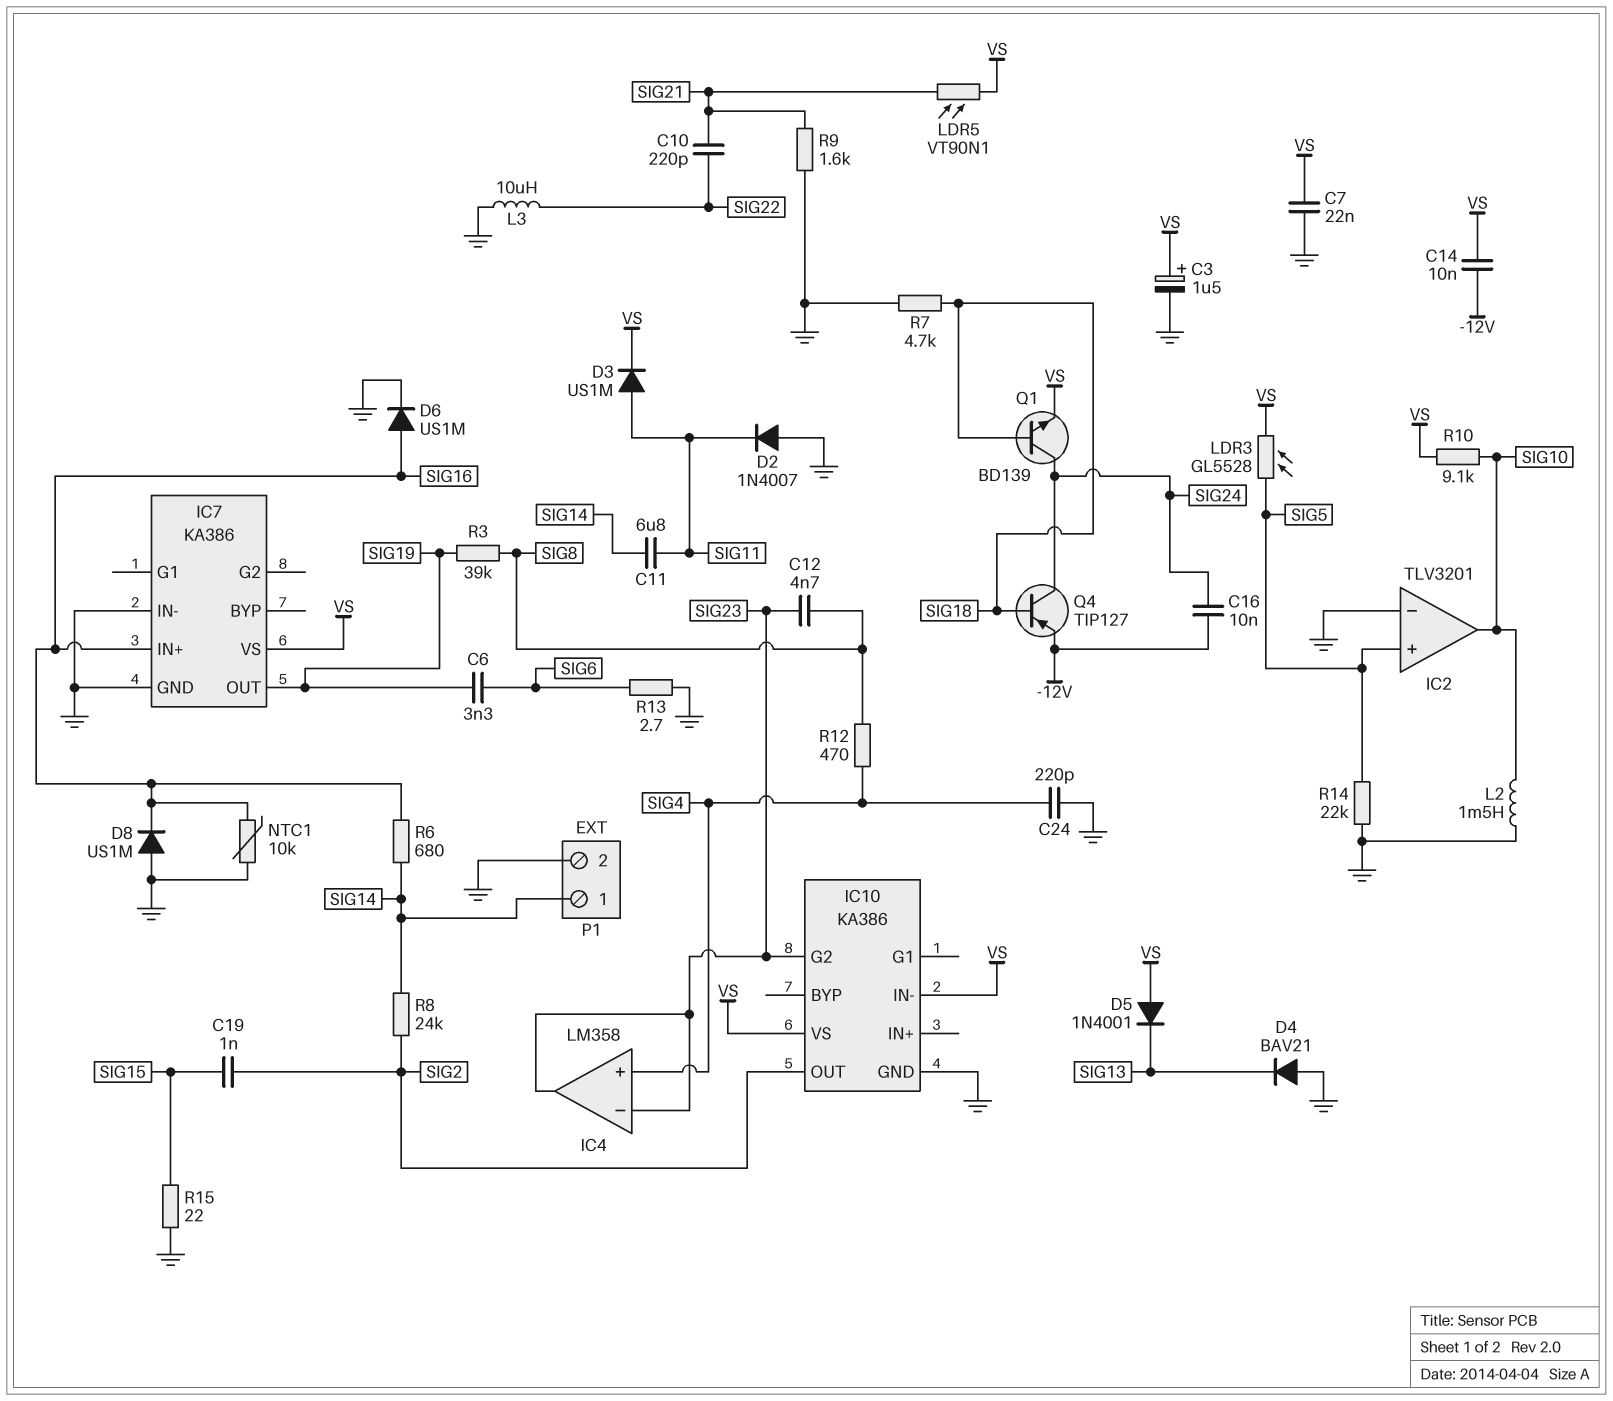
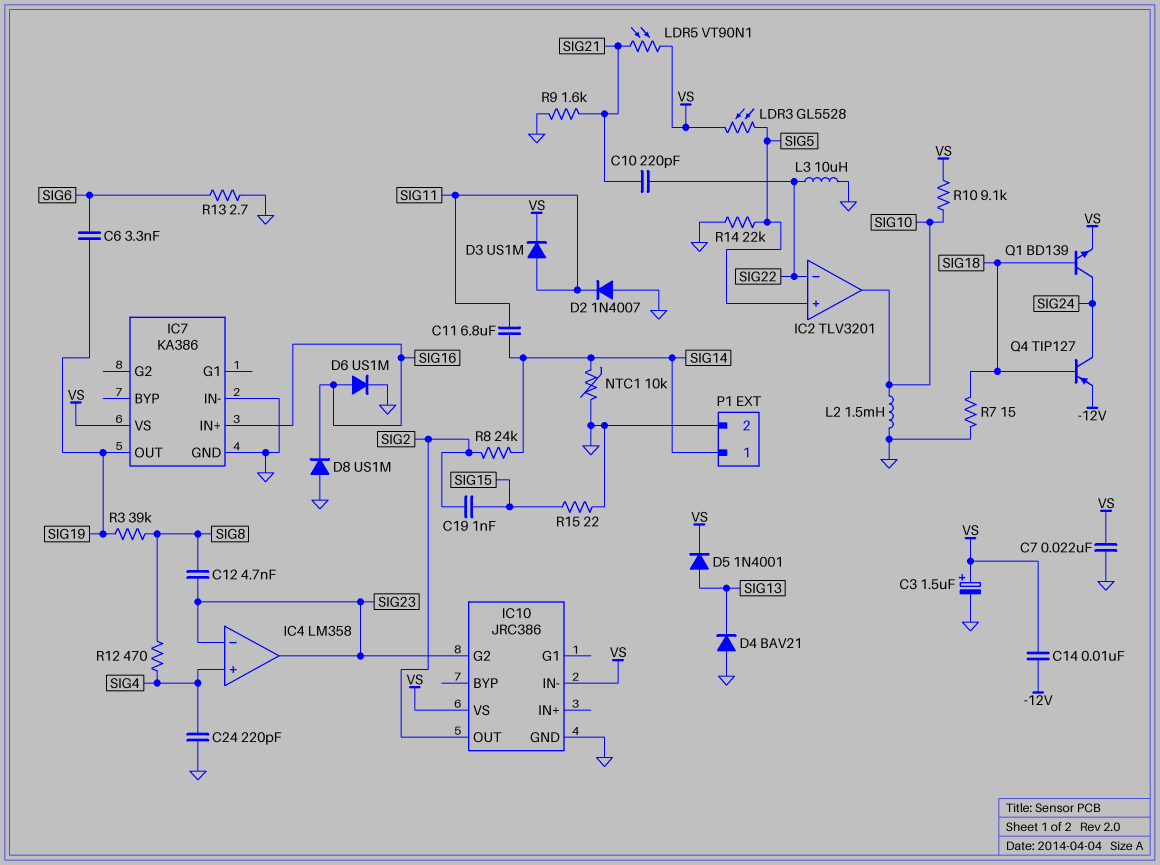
C16: 10nF (-12V, SIG24) -> none
D5: diode 1N4001 (A VS, K SIG13) -> diode 1N4001 (A SIG13, K VS)
IC2 pin in-: GND -> SIG22
IC10: KA386 -> JRC386
NTC1: 10k (GND, SIG16) -> 10k (GND, SIG14)
R6: 680 (SIG14, SIG16) -> none
R7: 4.7k (GND, SIG18) -> 15 (GND, SIG18)

